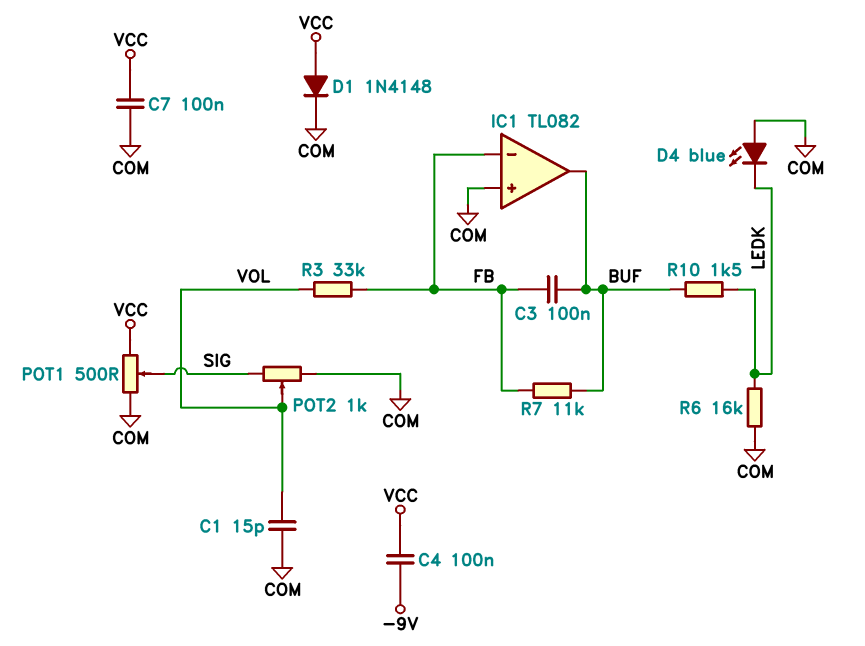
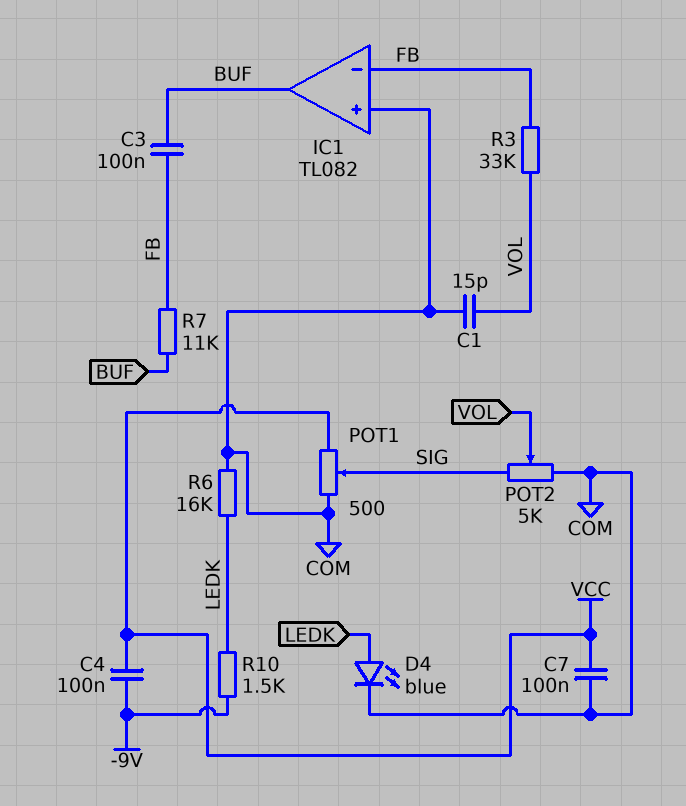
D1: diode 1N4148 (A VCC, K COM) -> none
D4: LED blue (A COM, K LEDK) -> LED blue (A LEDK, K COM)
POT2: 1k (COM, SIG, wiper VOL) -> 5k (COM, SIG, wiper VOL)
R10: 1.5k (BUF, LEDK) -> 1.5k (-9V, LEDK)

